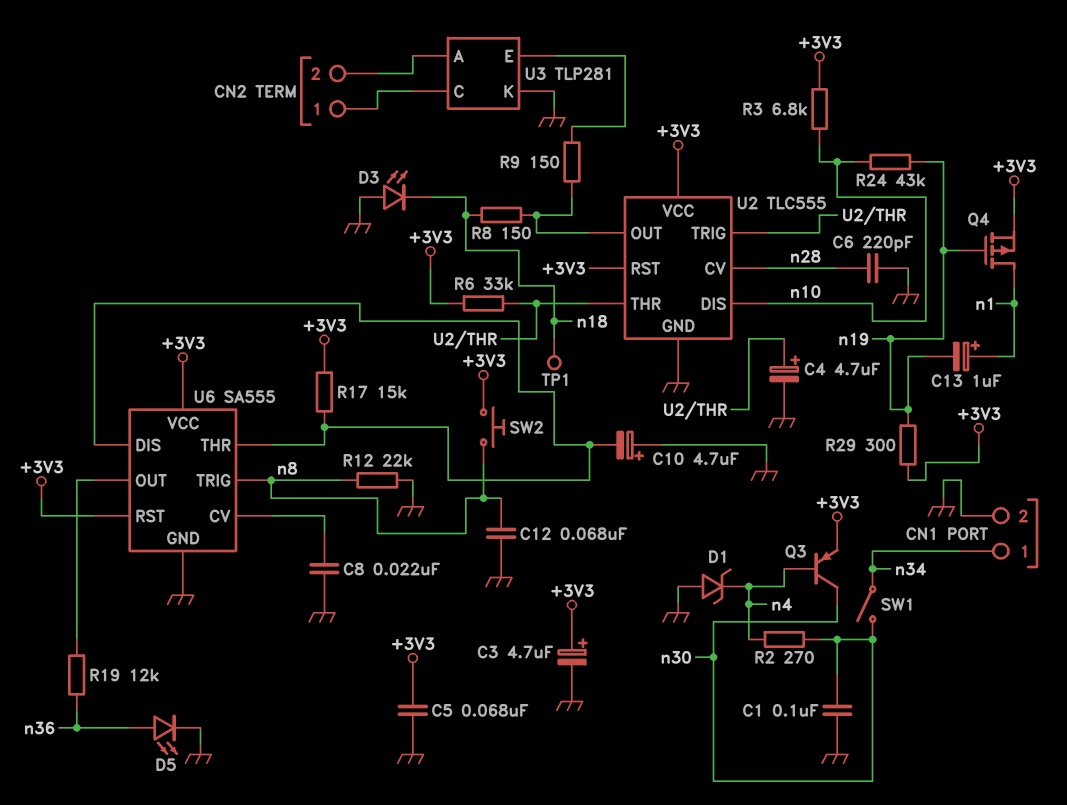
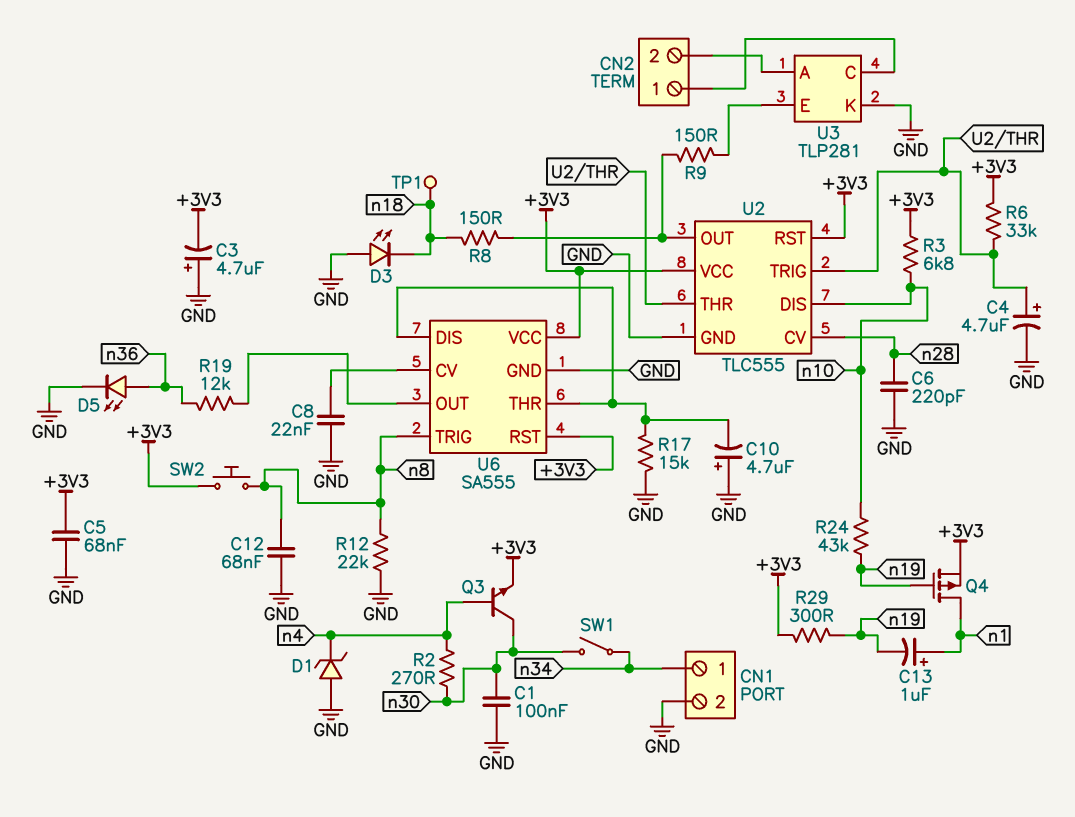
C3: 4.7uF (plus +3V3, minus GND) -> 4.7uF (plus GND, minus +3V3)
Q3: PNP (B n4, C n30, E +3V3) -> NPN (B n4, C n30, E +3V3)
R17: 15k (+3V3, U6/DIS) -> 15k (GND, U6/DIS)

